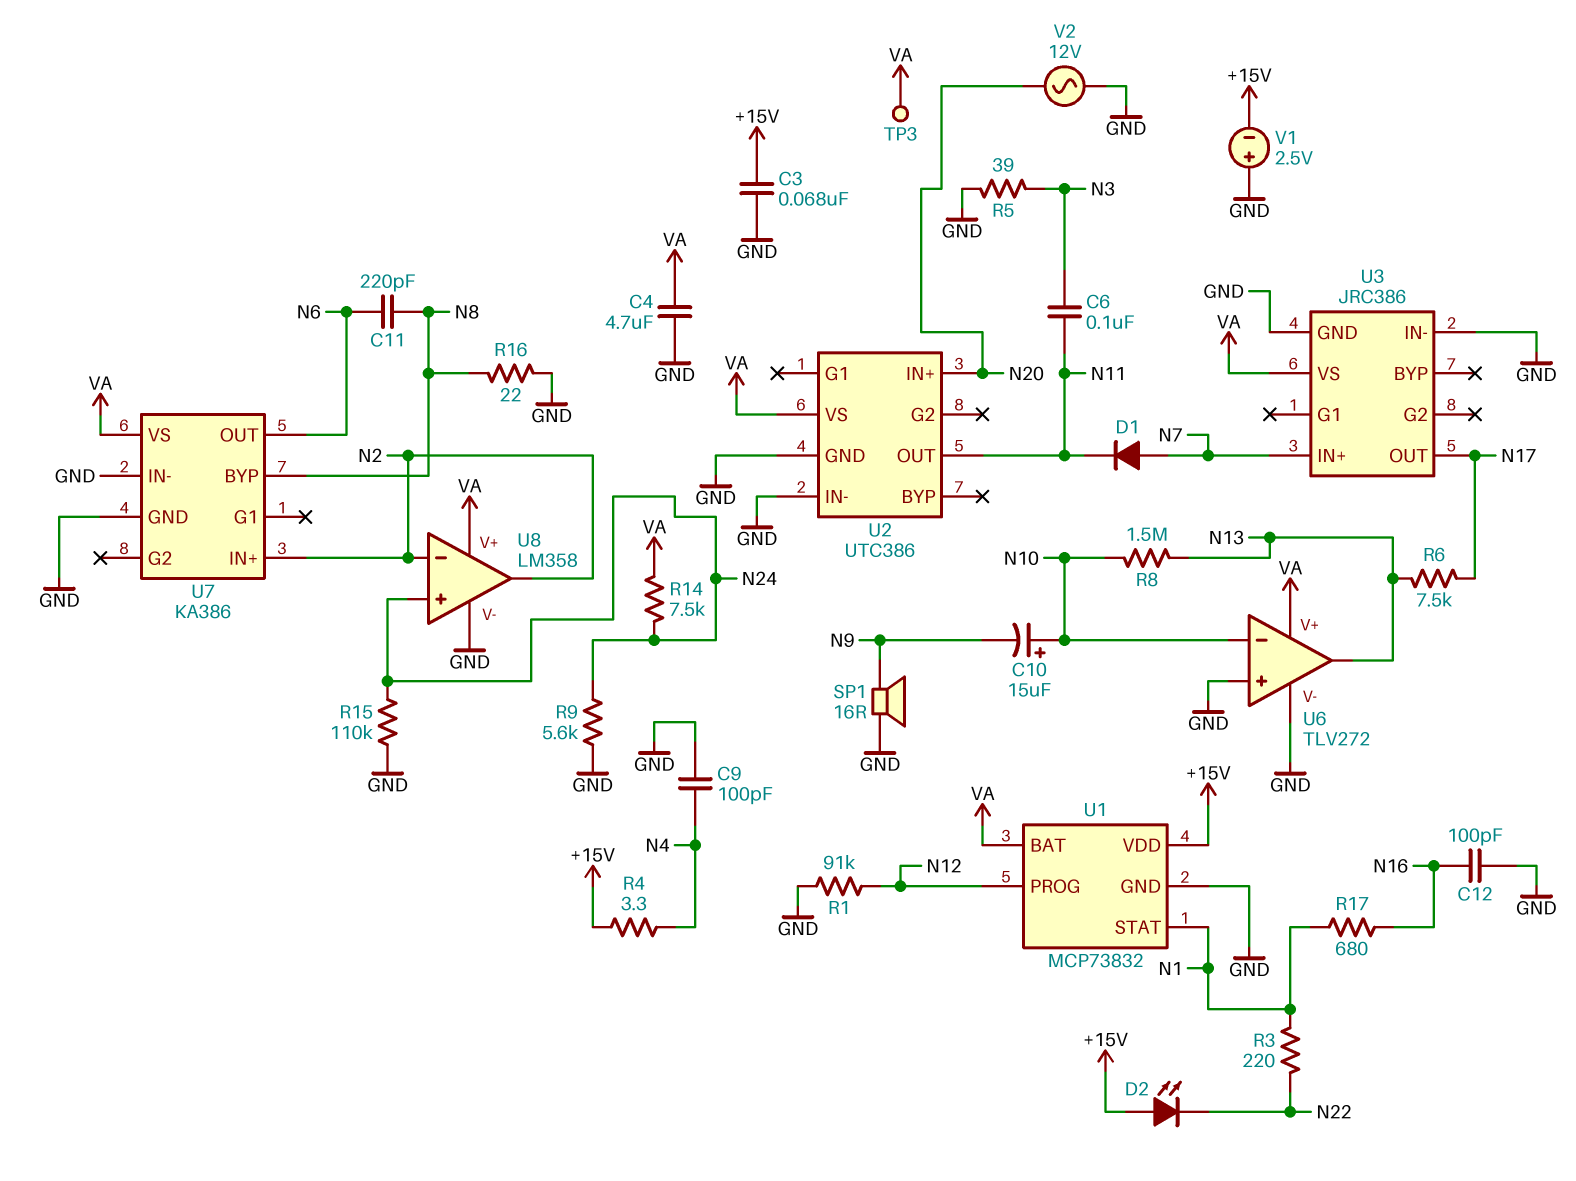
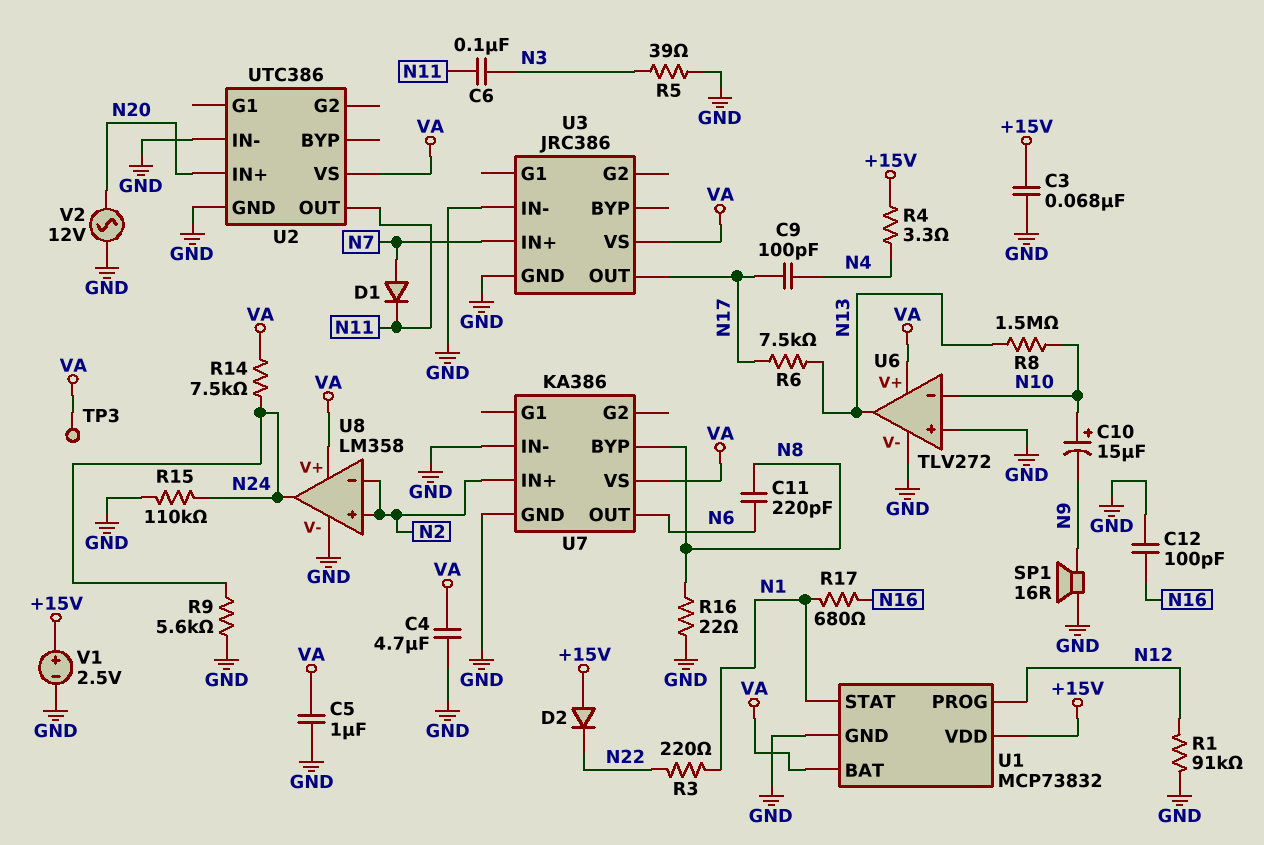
C5: none -> 1uF (GND, VA)
C9: 100pF (GND, N4) -> 100pF (N4, N17)
D2: LED (A +15V, K N22) -> diode (A +15V, K N22)
U8 pin in+: N24 -> N2
U8 pin out: N2 -> N24
V1: 2.5V (plus GND, minus +15V) -> 2.5V (plus +15V, minus GND)

